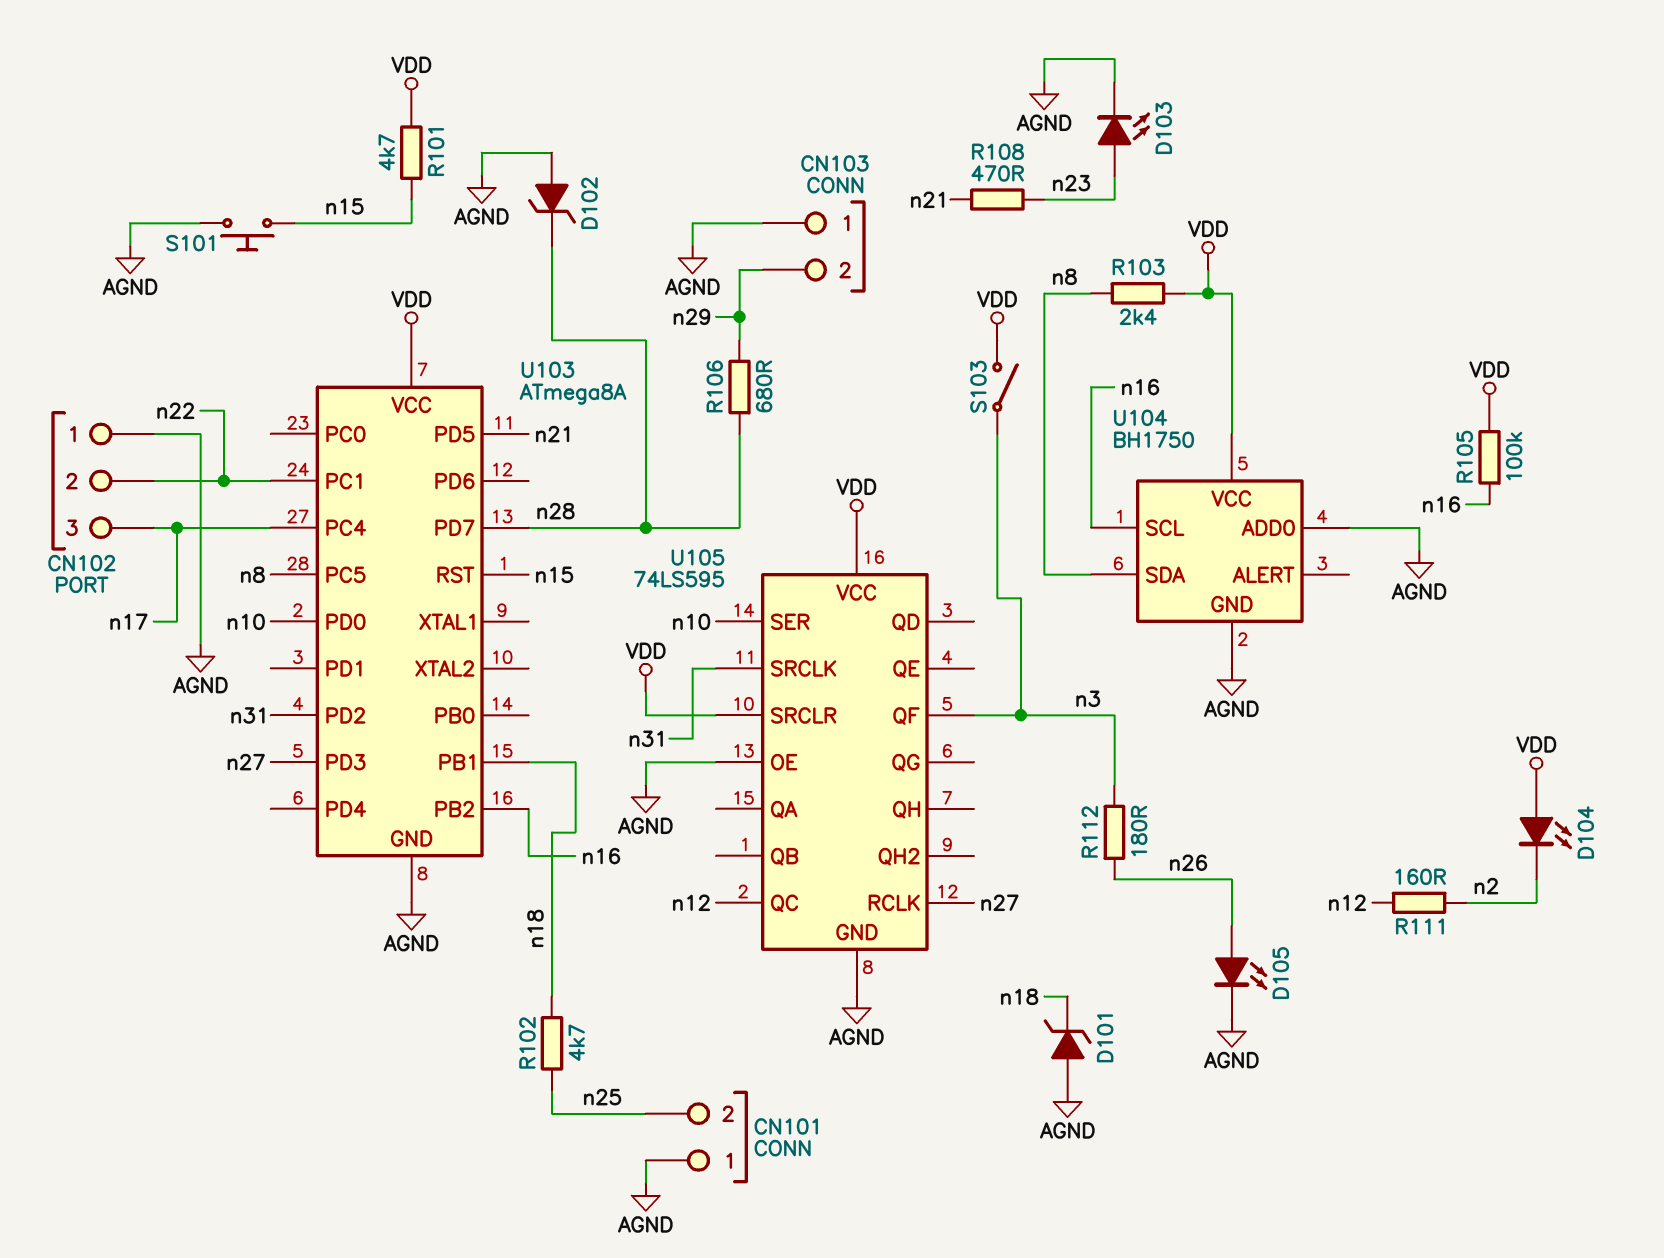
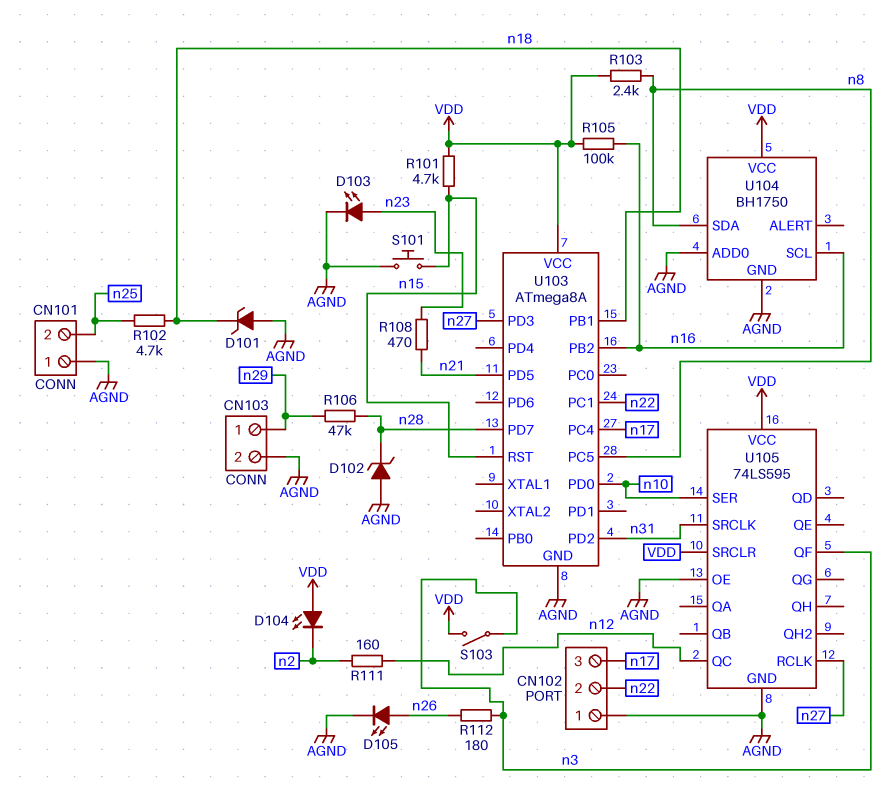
CN103 pin 1: AGND -> n29
CN103 pin 2: n29 -> AGND
R106: 680 (n28, n29) -> 47k (n28, n29)

